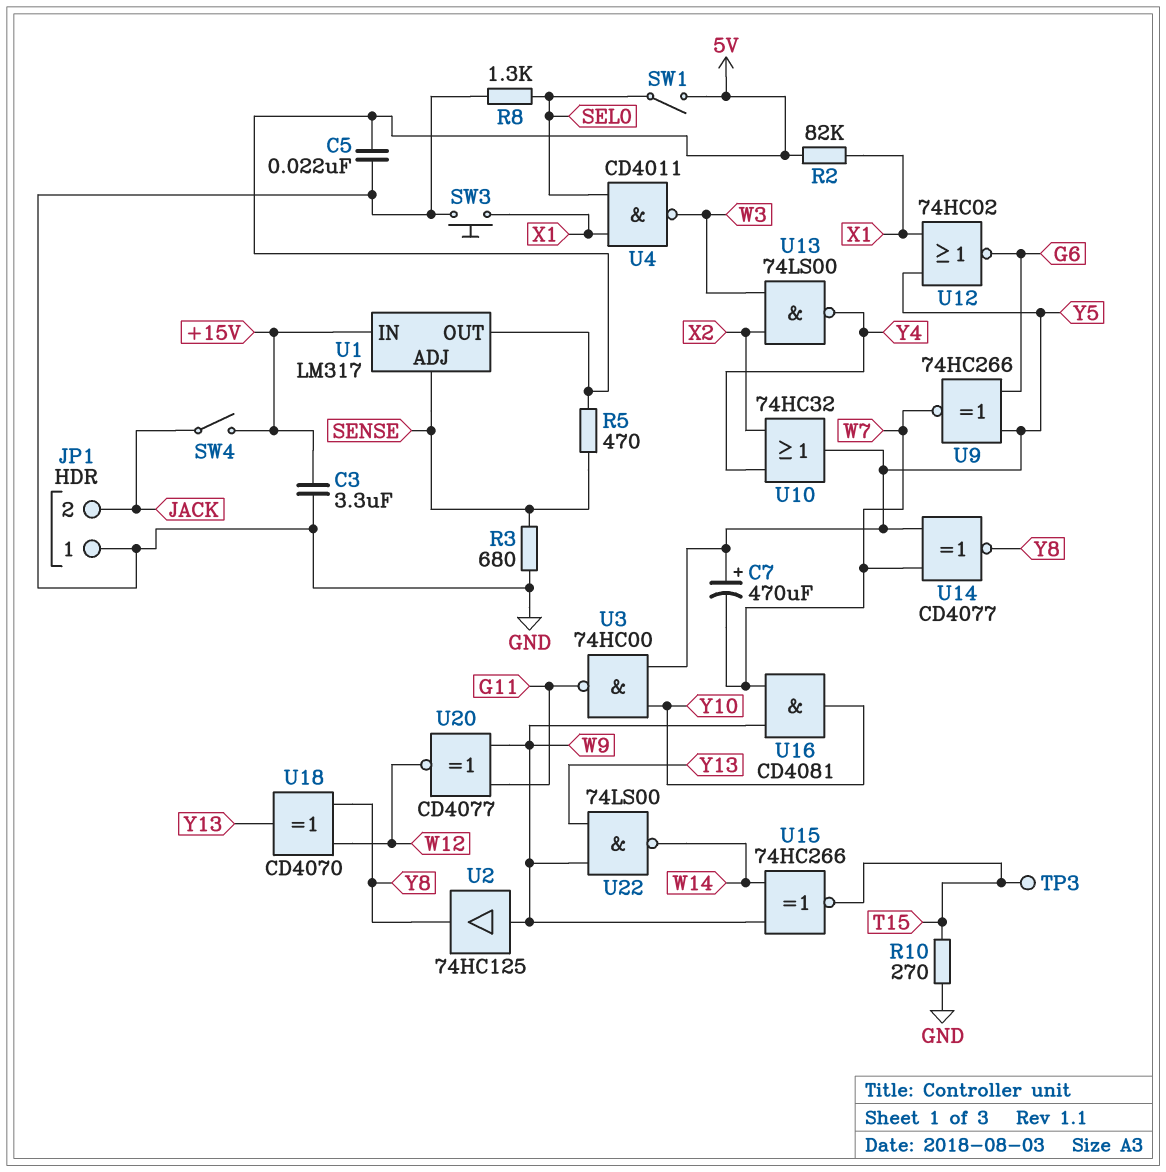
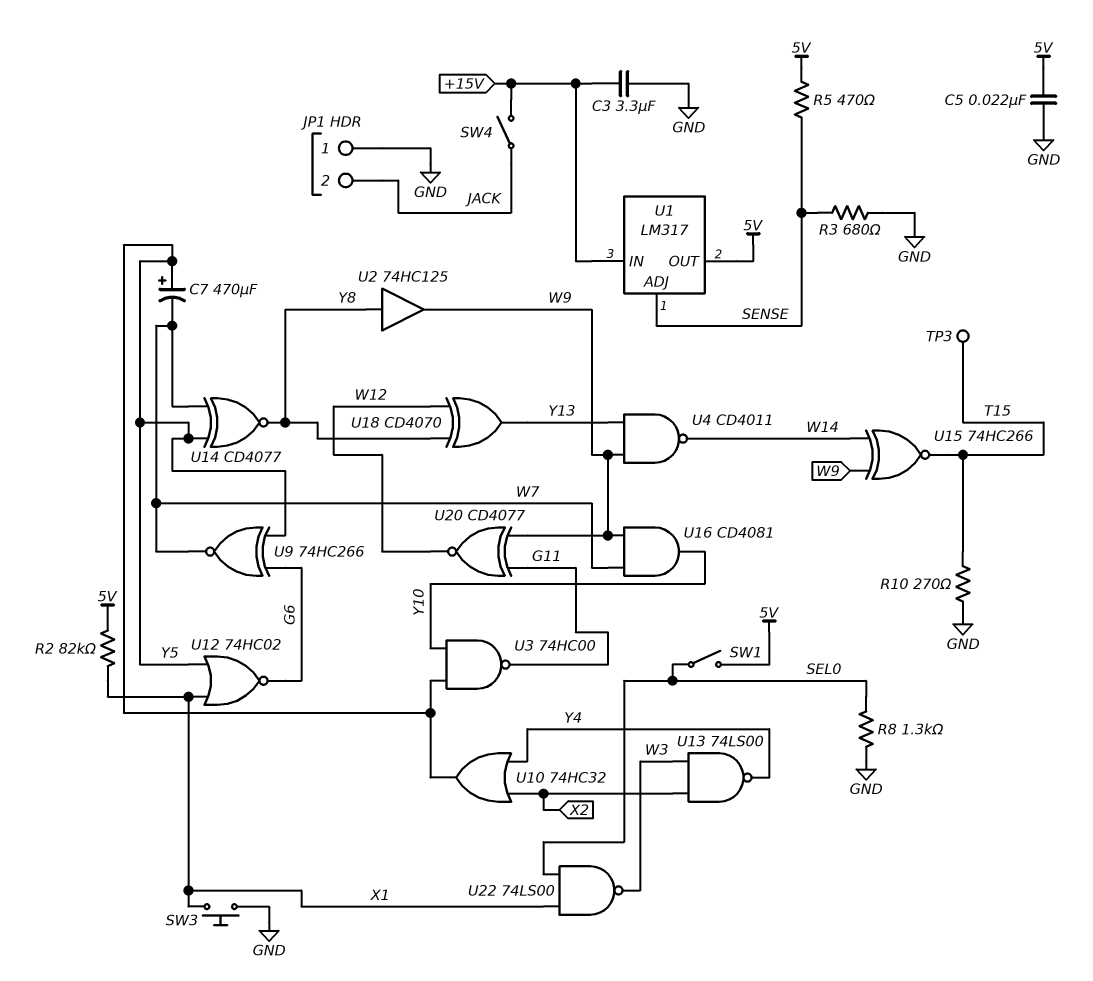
U2: buffer 74HC125 (in W9, out Y8) -> buffer 74HC125 (in Y8, out W9)
U4: NAND CD4011 (in SEL0, in X1, out W3) -> NAND CD4011 (in W9, in Y13, out W14)
U22: NAND 74LS00 (in W9, in Y13, out W14) -> NAND 74LS00 (in SEL0, in X1, out W3)

